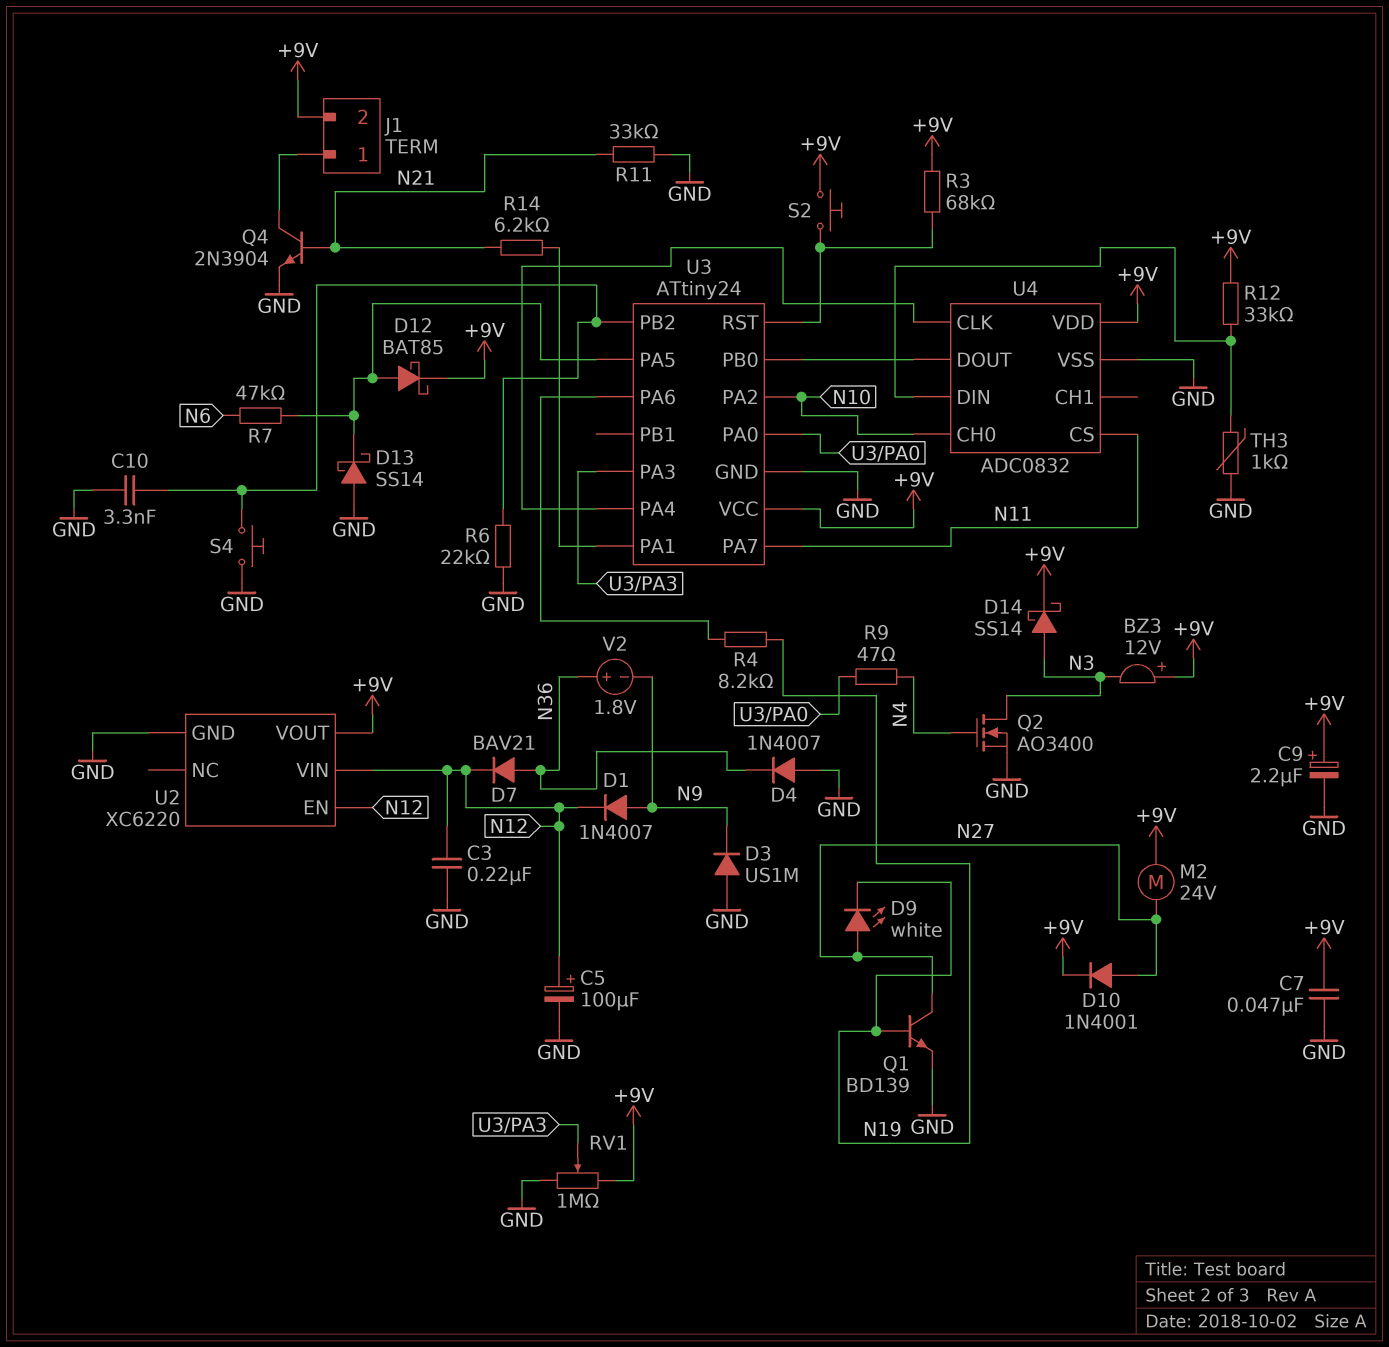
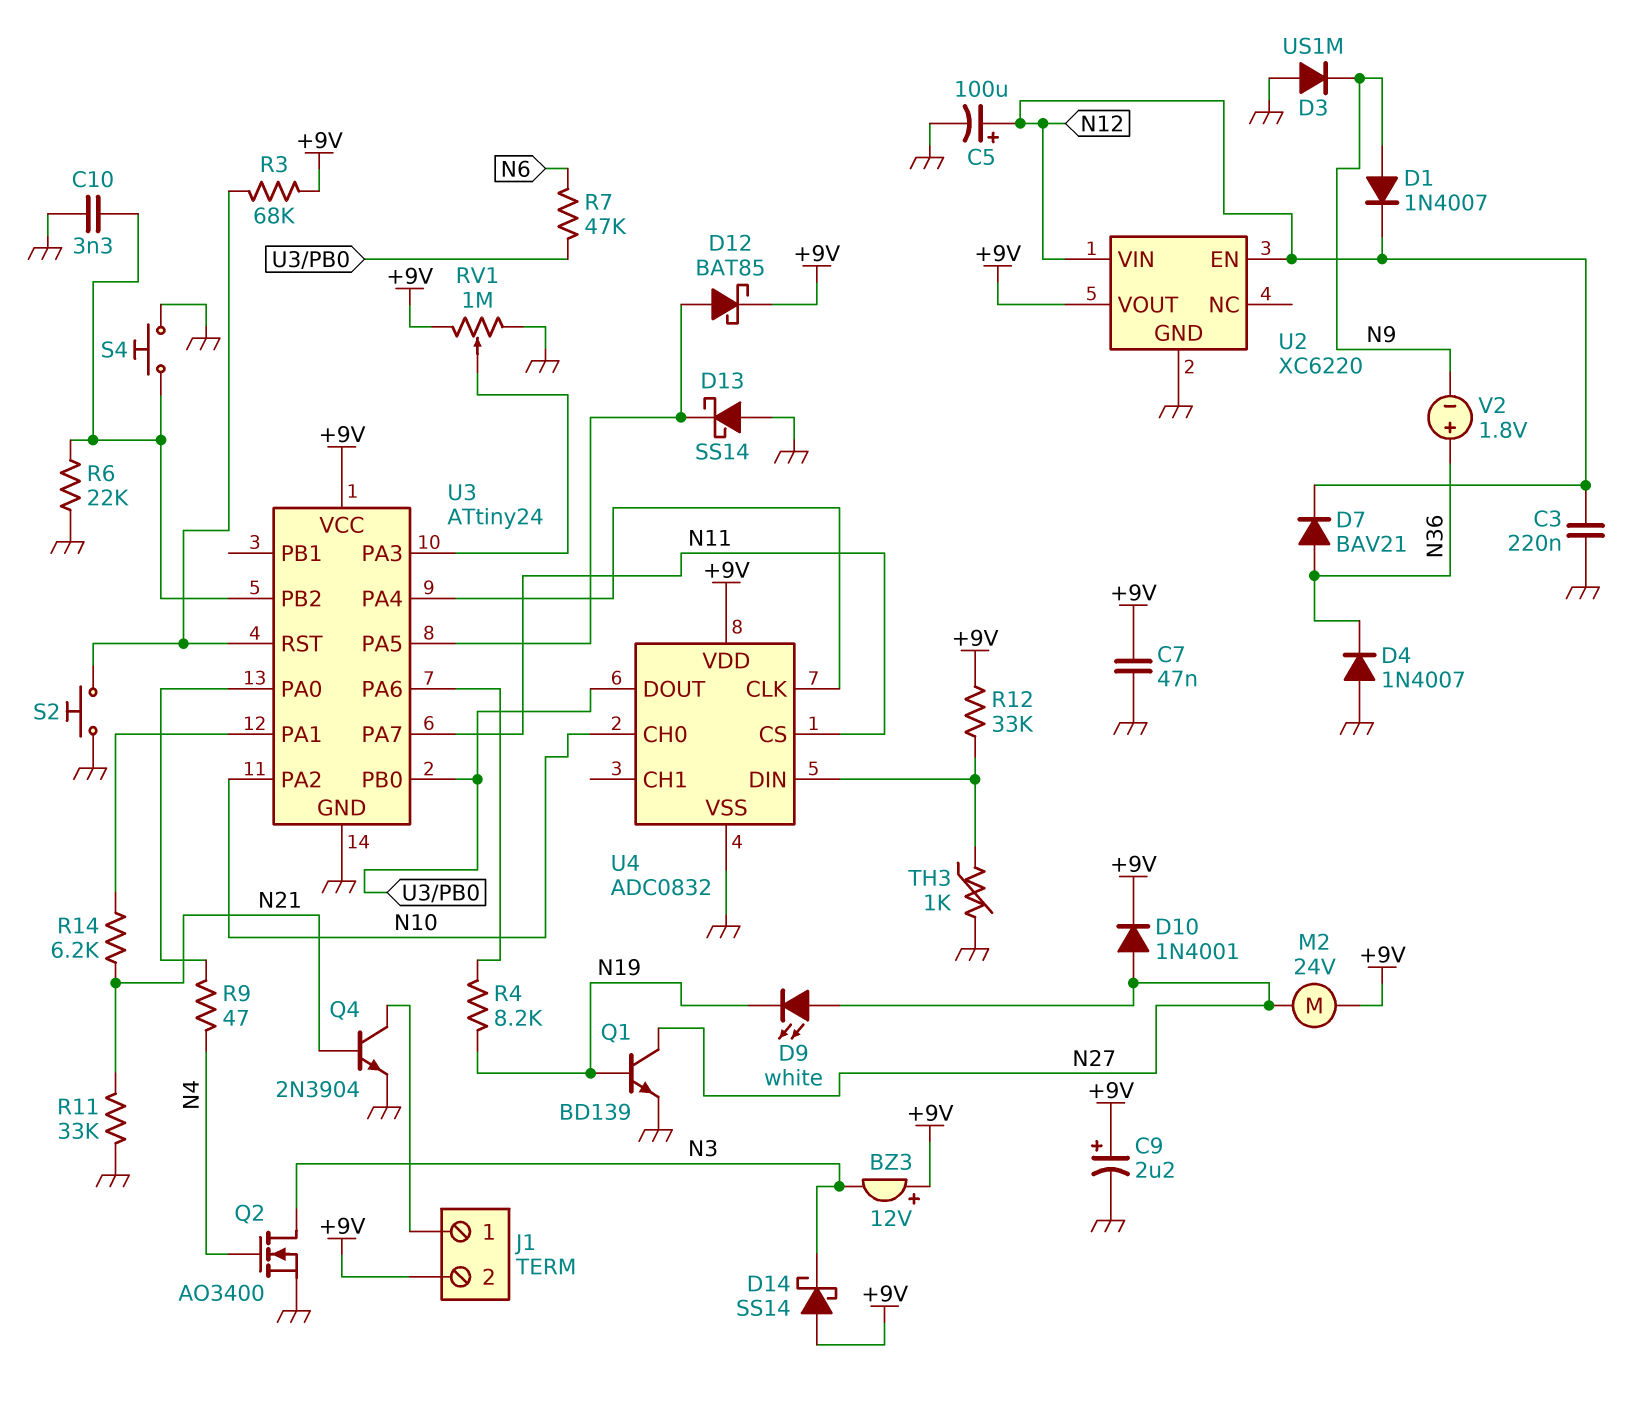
D14: schottky SS14 (A N3, K +9V) -> schottky SS14 (A +9V, K N3)
R7: 47k (N6, U3/PA5) -> 47k (N6, U3/PB0)
S2: button (+9V, U3/RST) -> button (GND, U3/RST)

